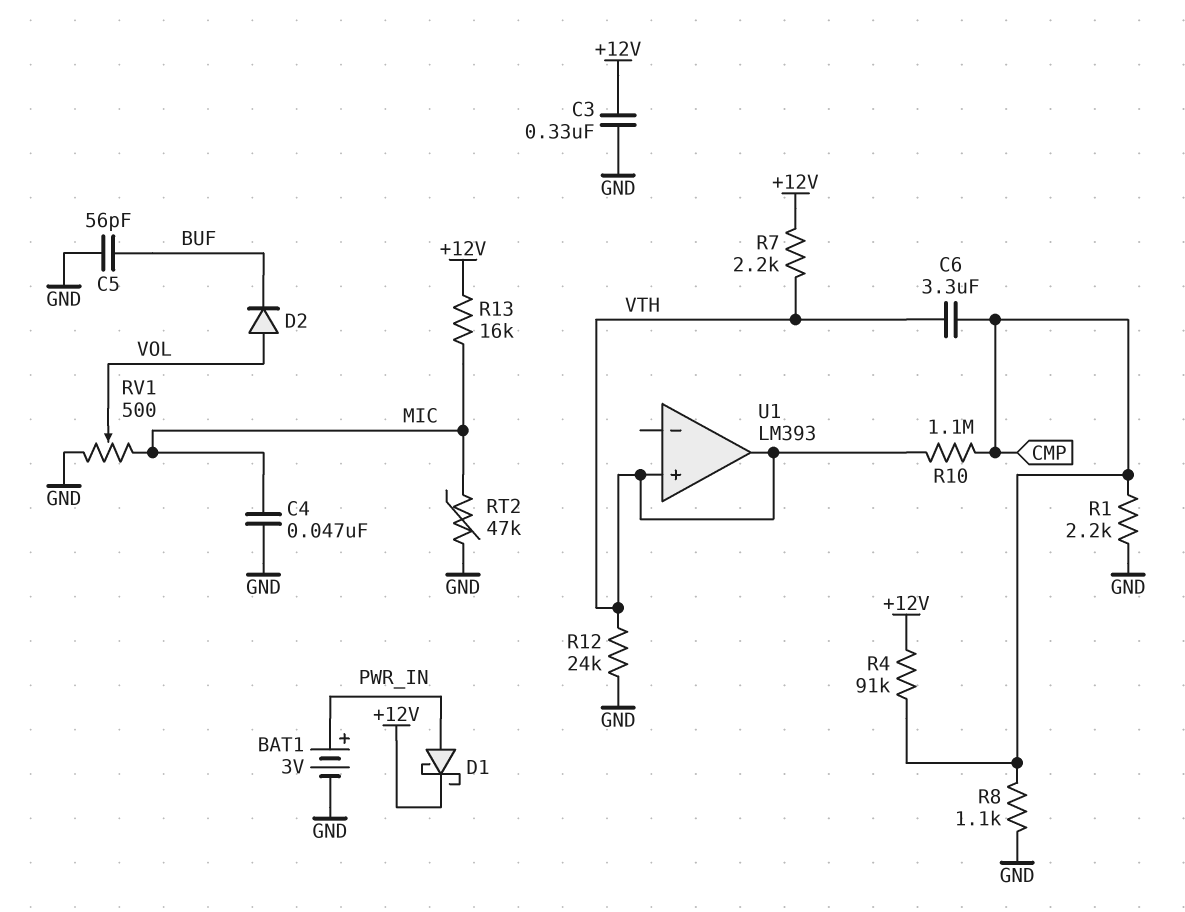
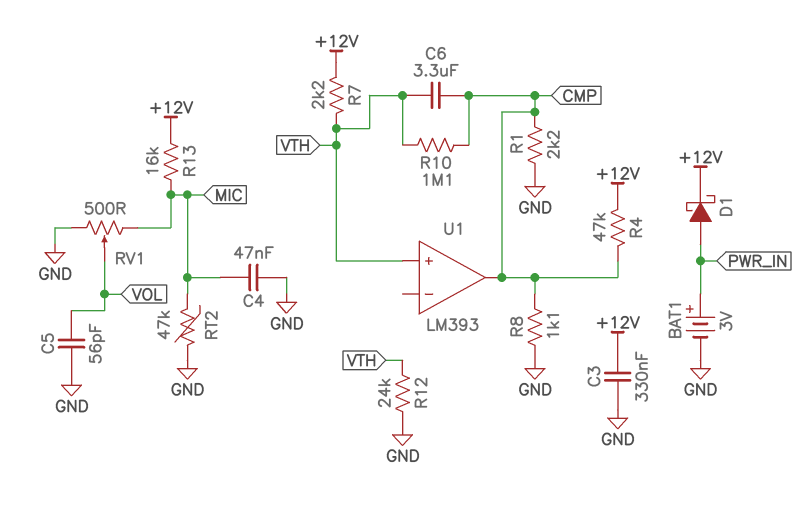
C5: 56pF (BUF, GND) -> 56pF (GND, VOL)
D2: diode (A VOL, K BUF) -> none
R4: 91k (+12V, CMP) -> 47k (+12V, CMP)
U1 pin out: VTH -> CMP

